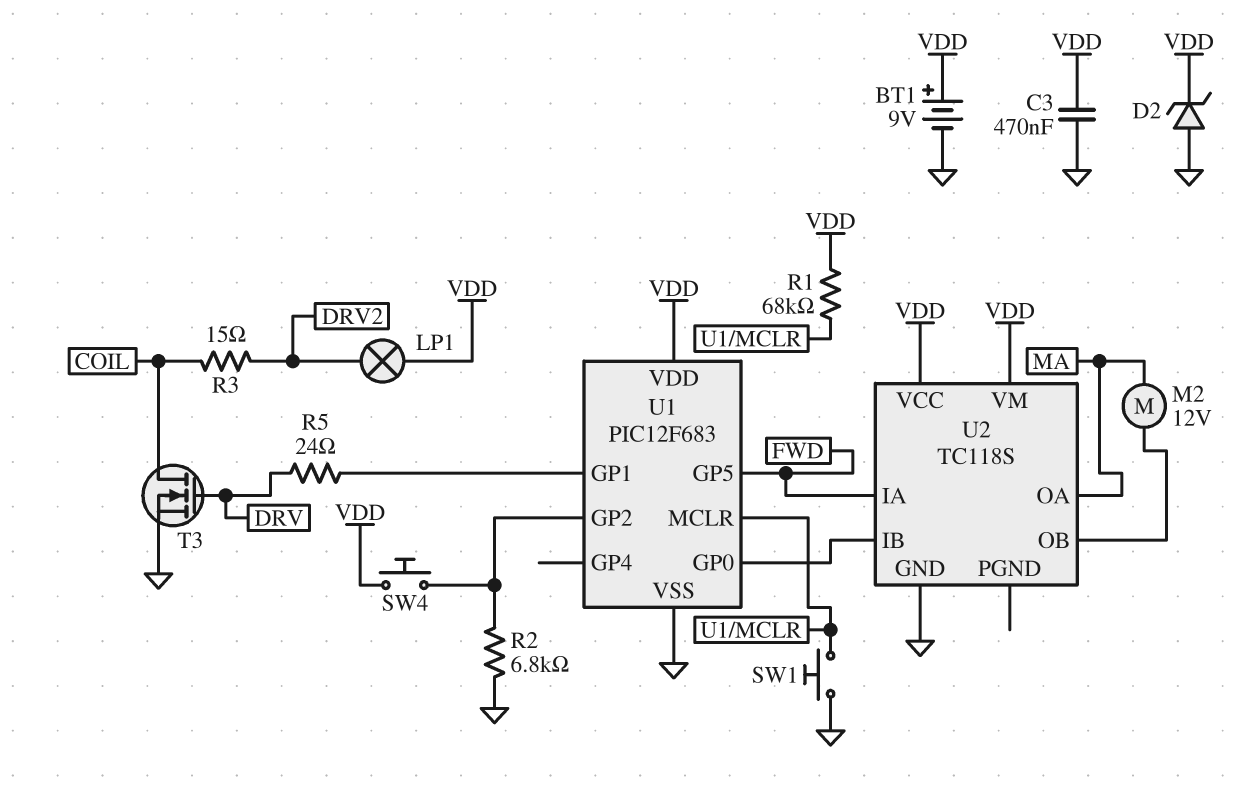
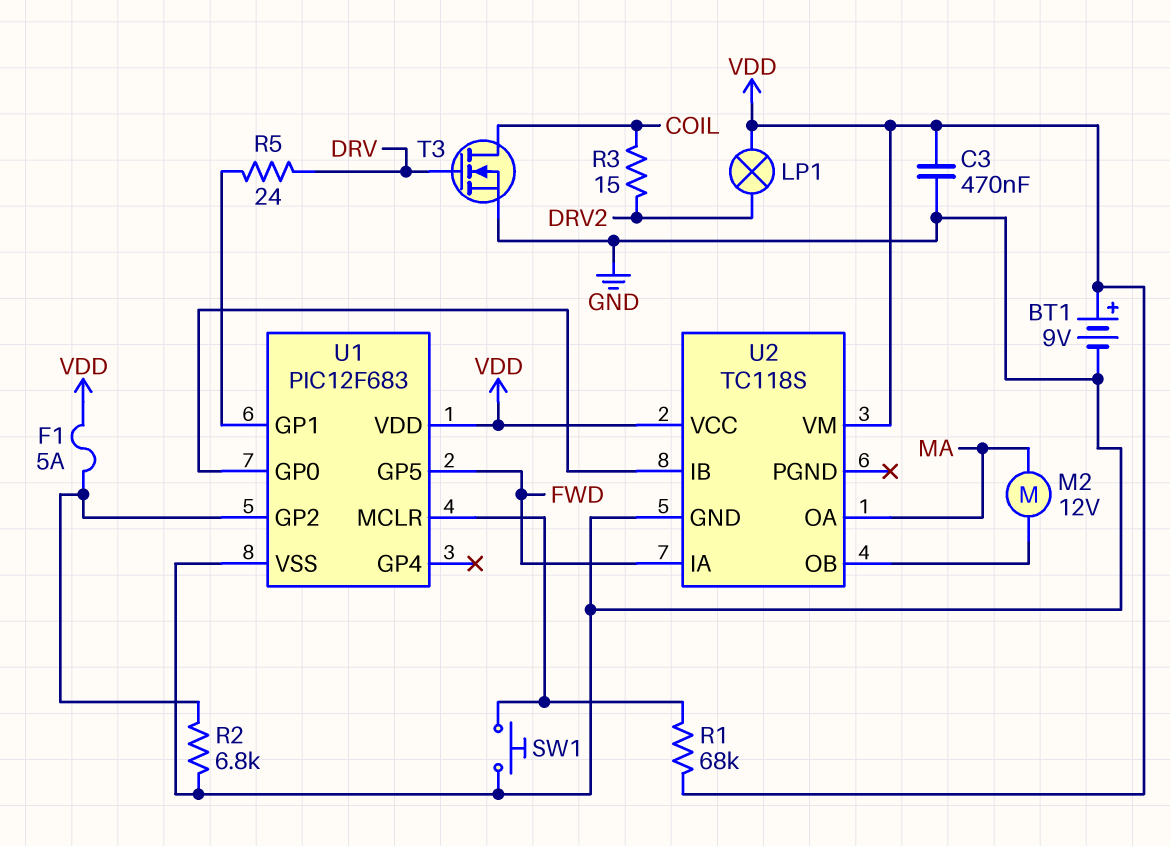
D2: zener (A GND, K VDD) -> none
F1: none -> 5A (U1/GP2, VDD)
SW4: button (U1/GP2, VDD) -> none

